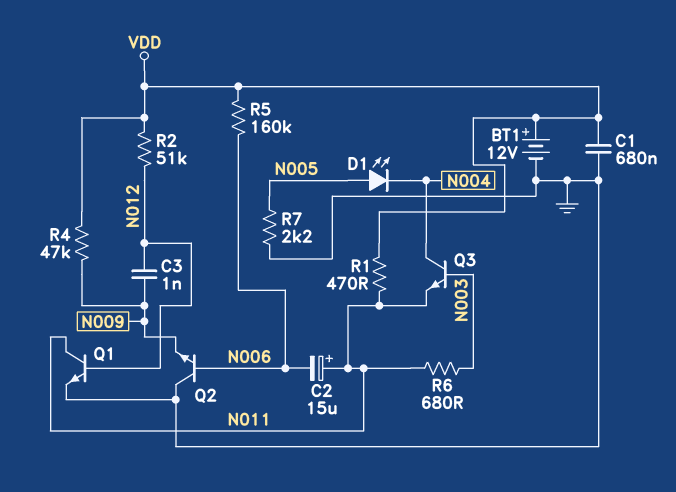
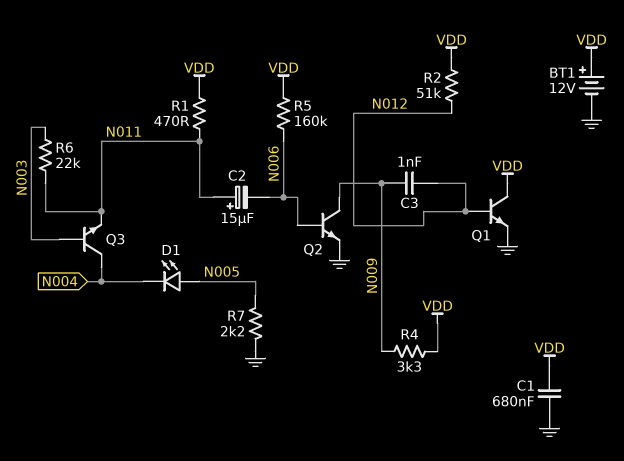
Q1: NPN (B N012, C N011, E GND) -> NPN (B N012, C VDD, E GND)
Q2: NPN (B N006, C GND, E N009) -> NPN (B N006, C N009, E GND)
R4: 47k (N009, VDD) -> 3.3k (N009, VDD)
R6: 680 (N003, N011) -> 22k (N003, N011)

